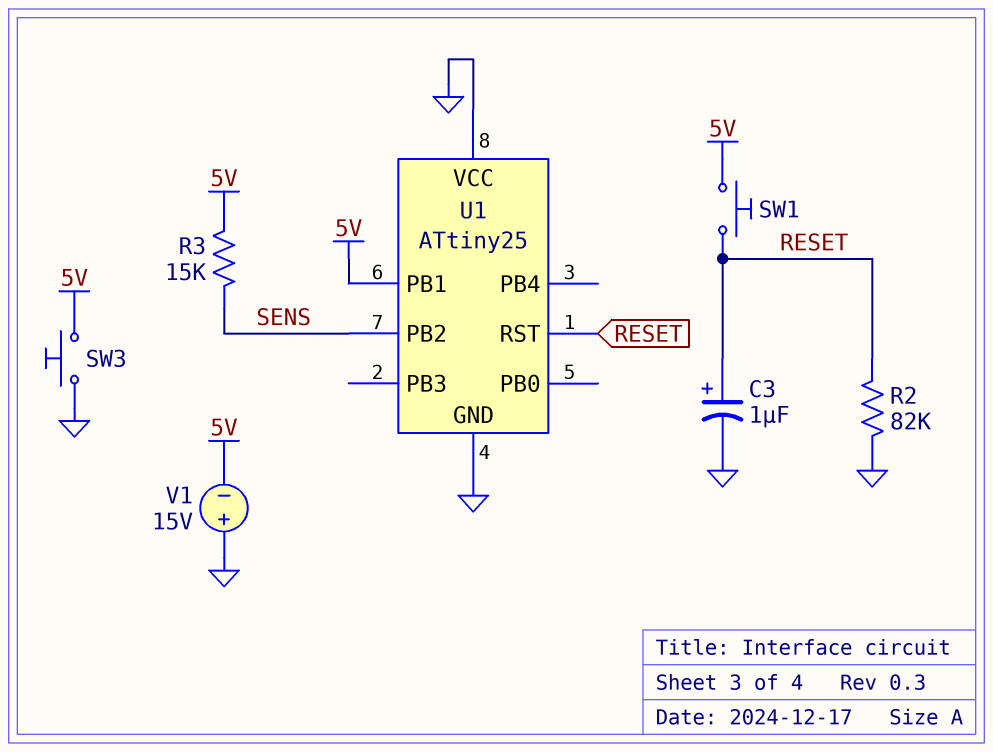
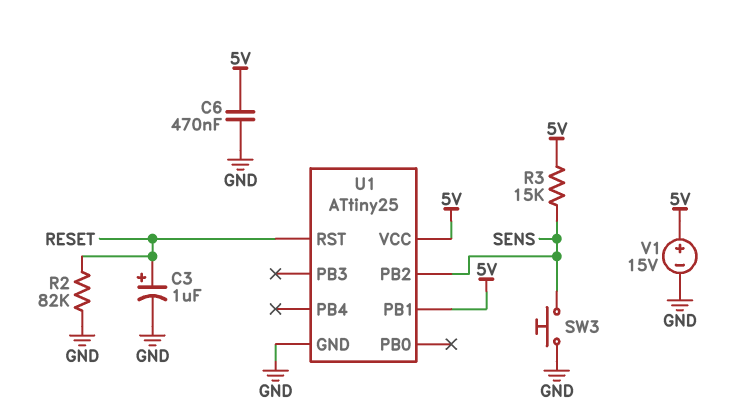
C6: none -> 470nF (5V, GND)
SW1: button (5V, RESET) -> none
SW3: button (5V, GND) -> button (GND, SENS)
U1 pin VCC: GND -> 5V
V1: 15V (plus GND, minus 5V) -> 15V (plus 5V, minus GND)

